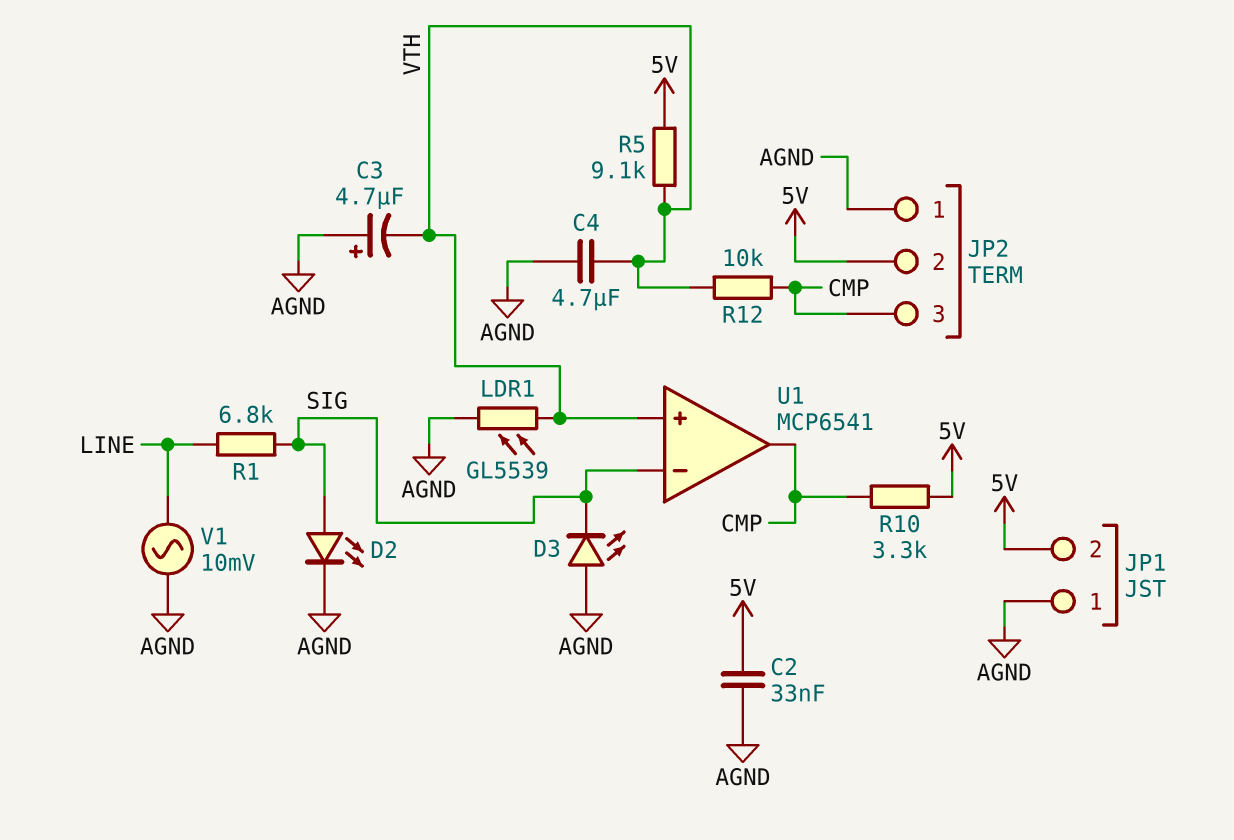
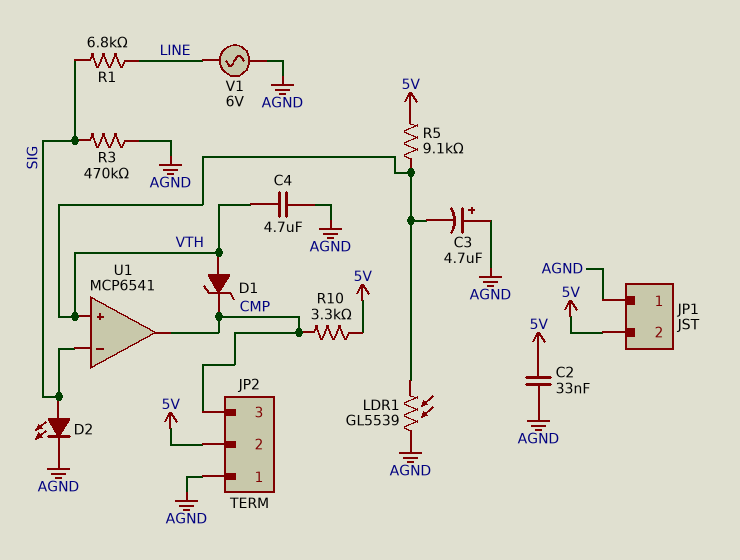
D1: none -> zener (A VTH, K CMP)
D3: LED (A AGND, K SIG) -> none
R3: none -> 470k (AGND, SIG)
R12: 10k (CMP, VTH) -> none
V1: AC 10mV (AGND, LINE) -> AC 6V (AGND, LINE)

